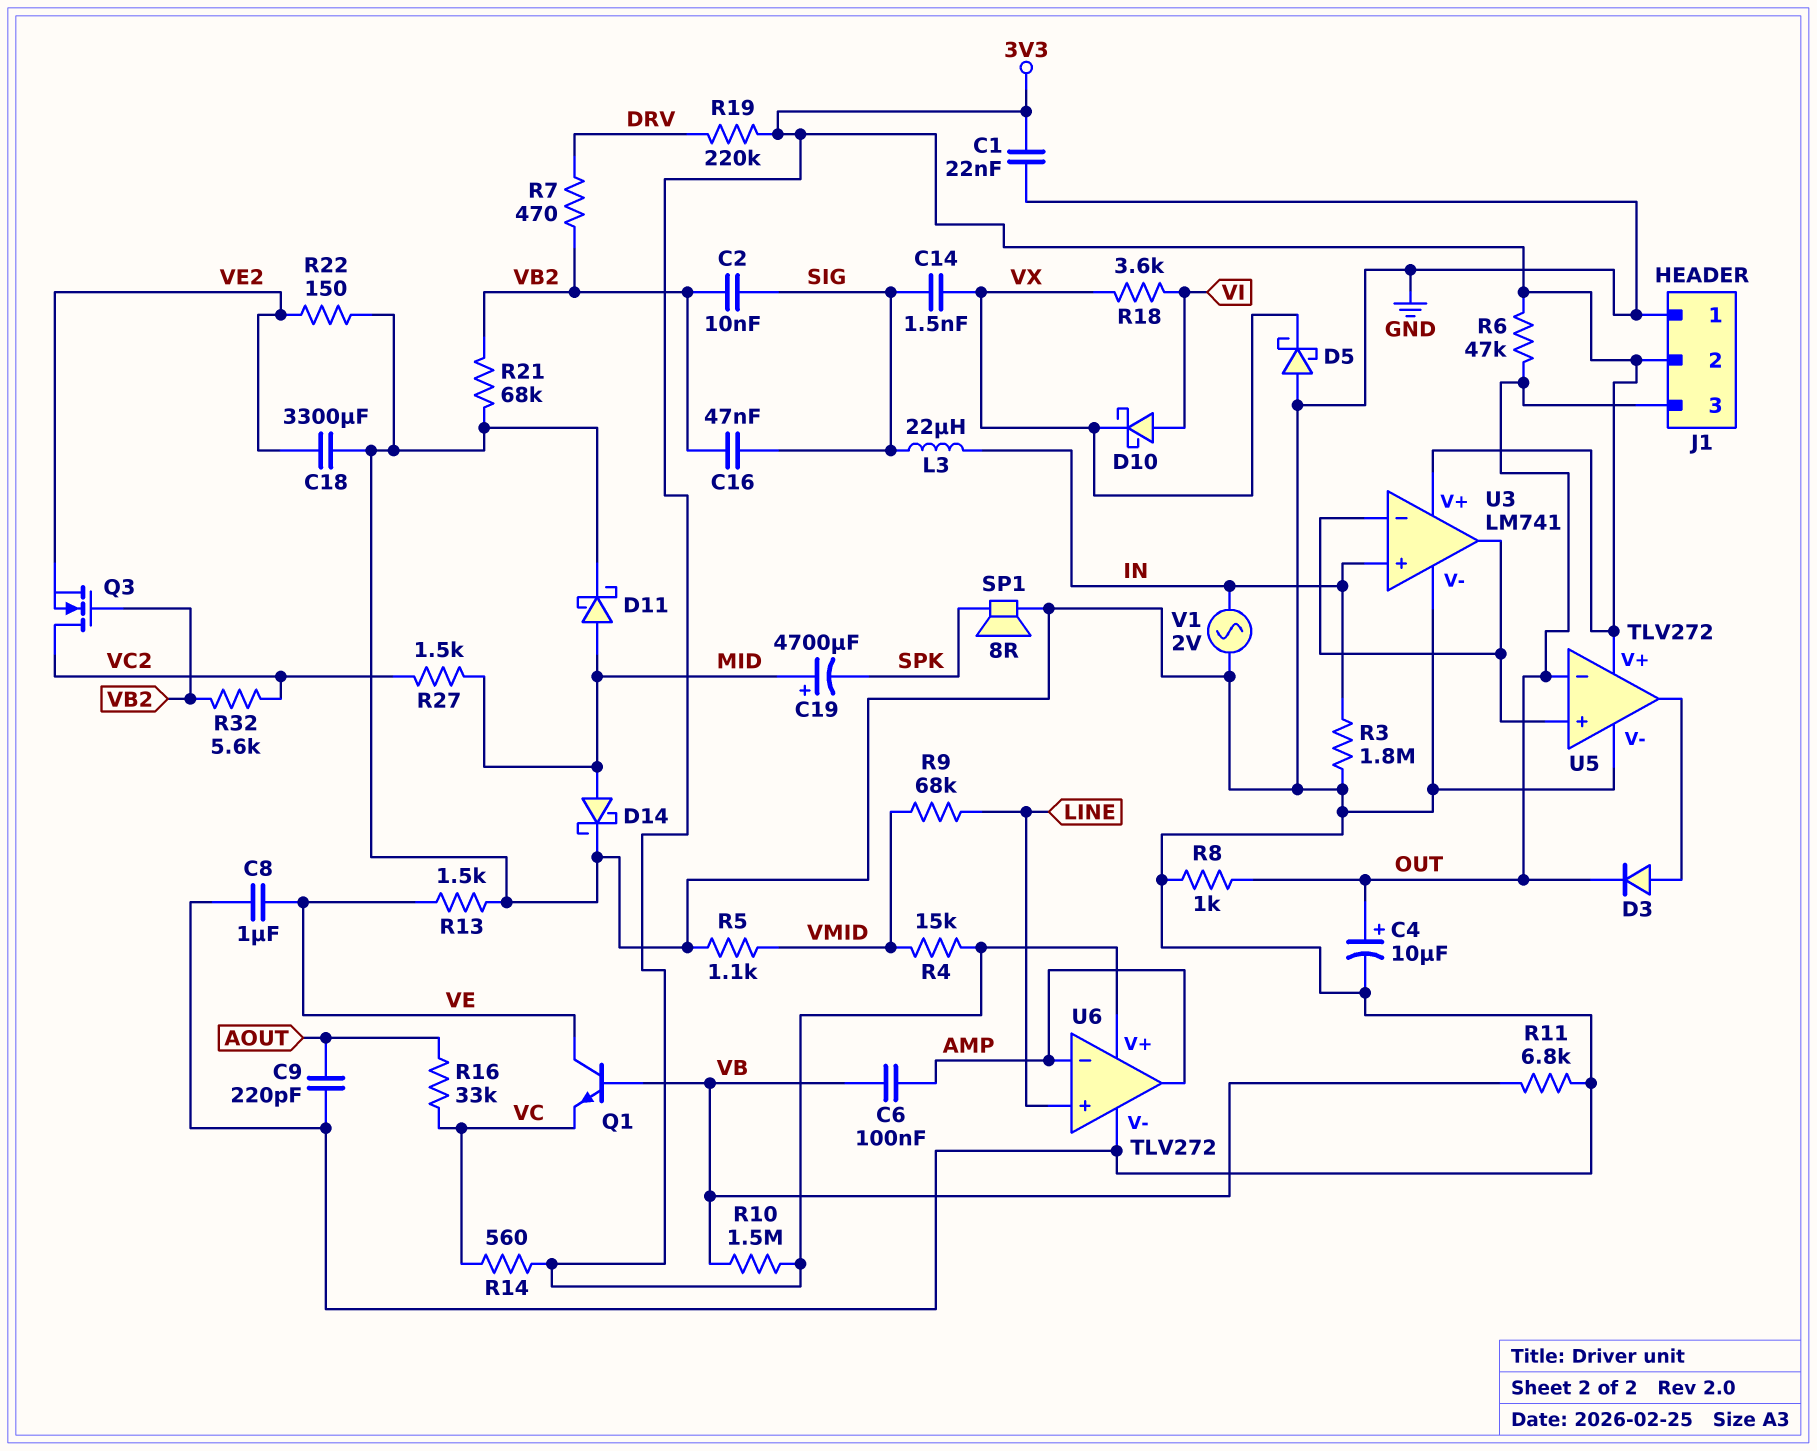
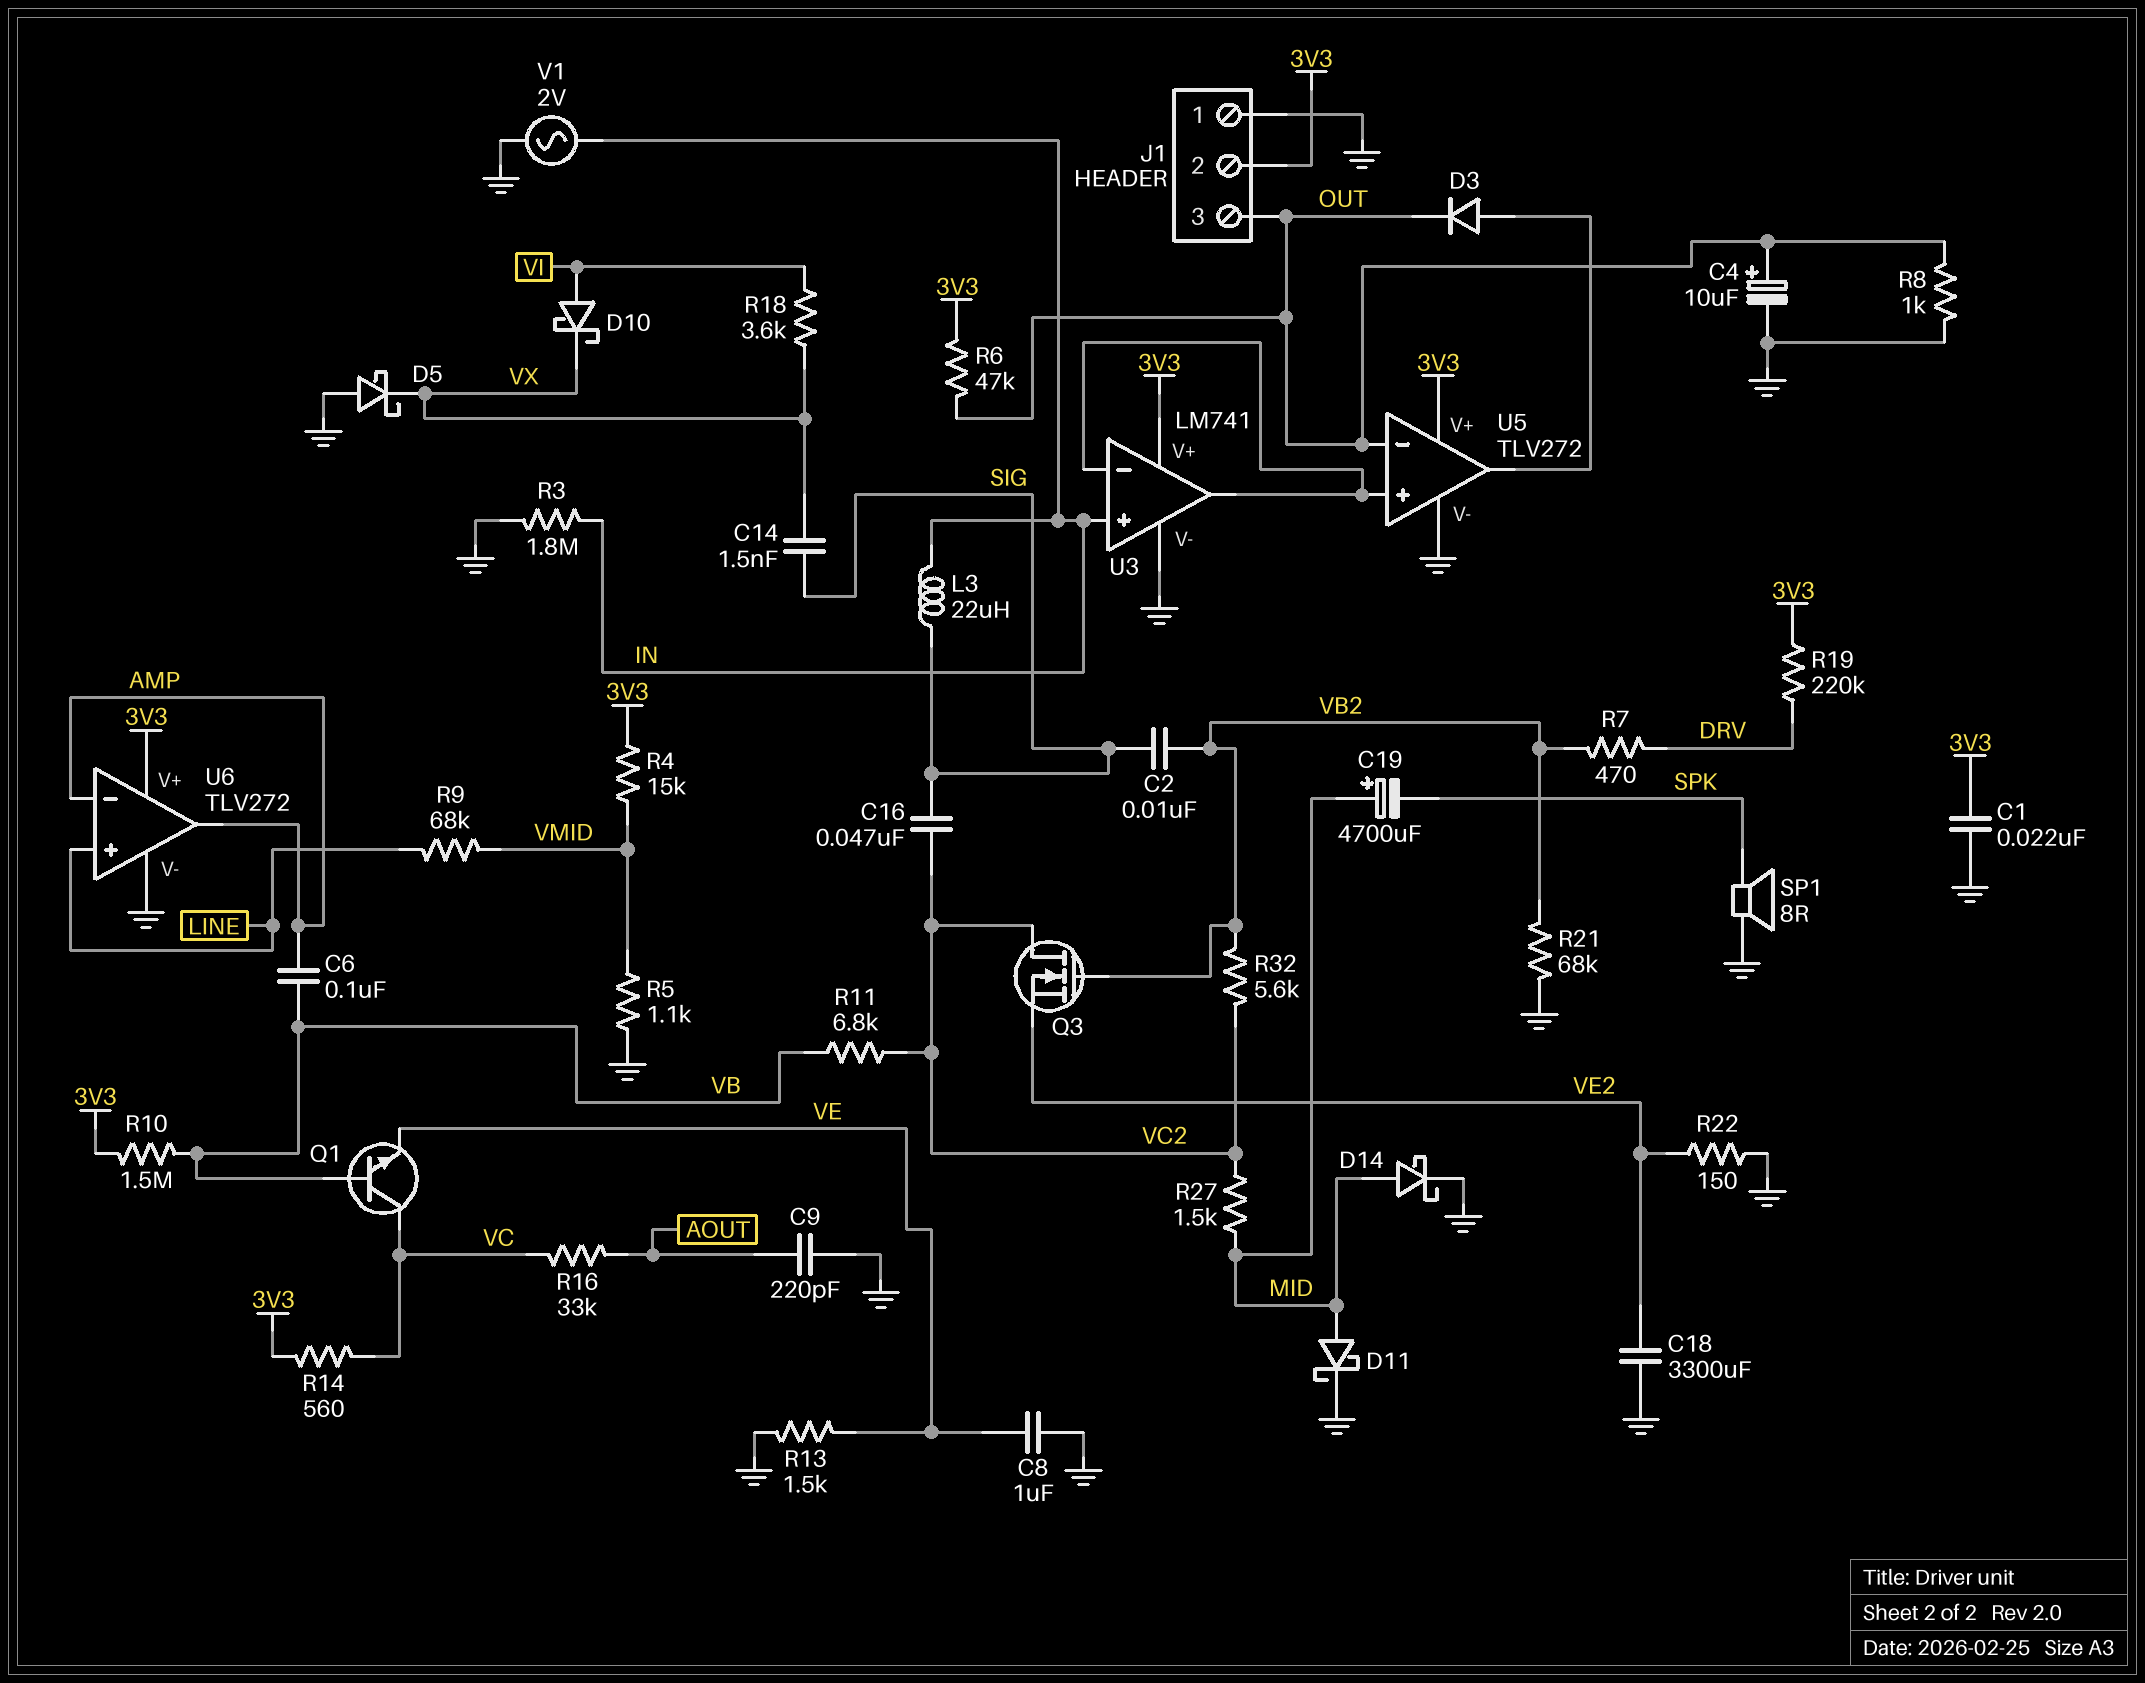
C16: 47nF (SIG, VB2) -> 47nF (SIG, VC2)
Q1: NPN (B VB, C VE, E VC) -> NPN (B VB, C VC, E VE)
R11: 6.8k (GND, VB) -> 6.8k (VB, VC2)

